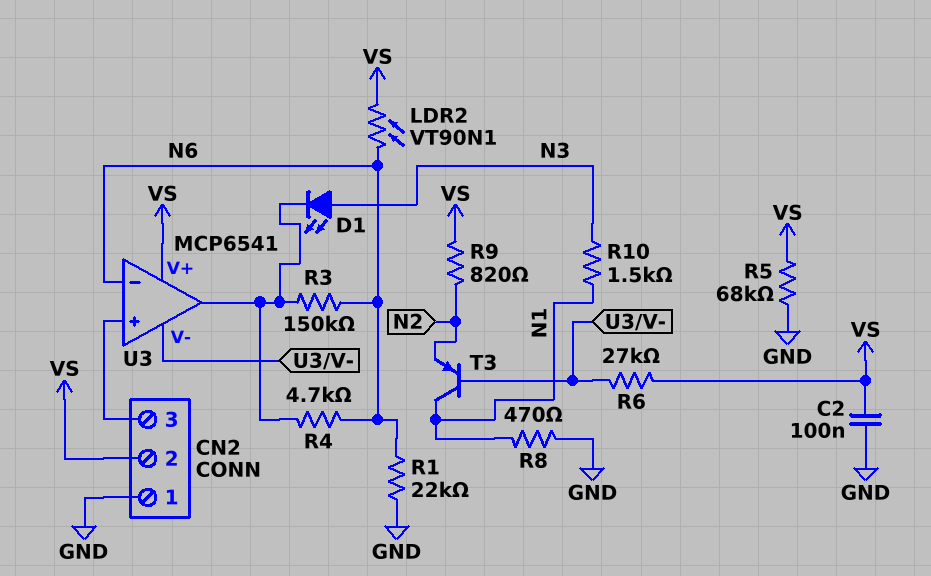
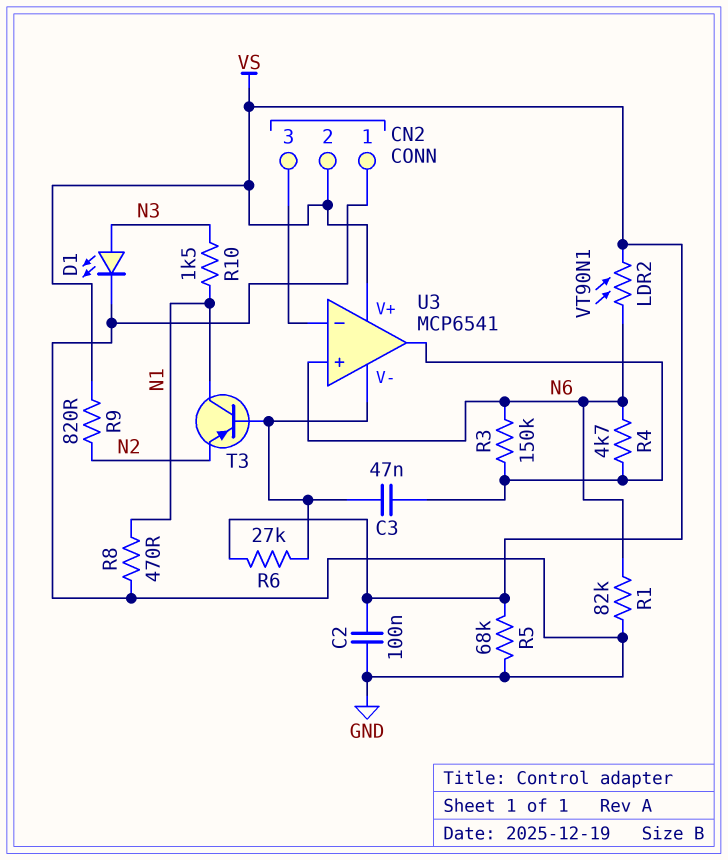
C3: none -> 47nF (U3/V-, U3/out)
D1: LED (A N3, K U3/out) -> LED (A N3, K GND)
R1: 22k (GND, N6) -> 82k (GND, N6)
U3 pin in+: CN2/3 -> N6
U3 pin in-: N6 -> CN2/3

